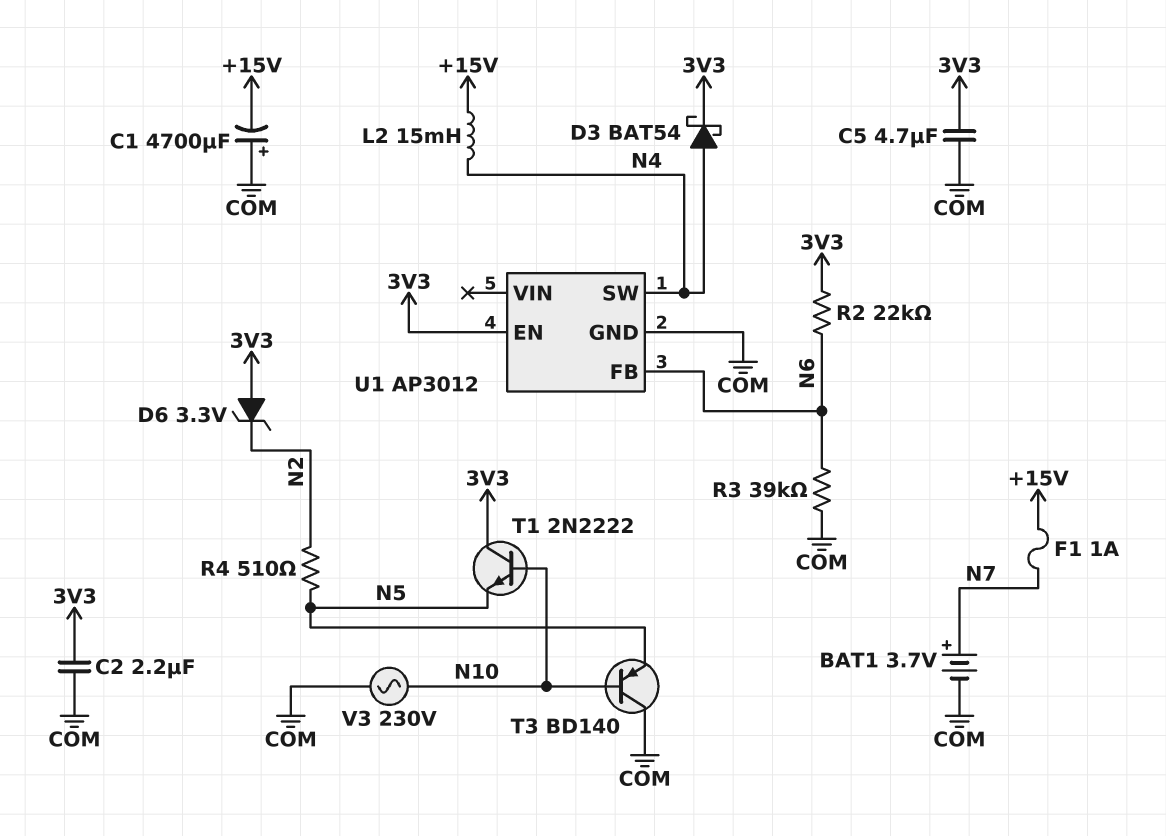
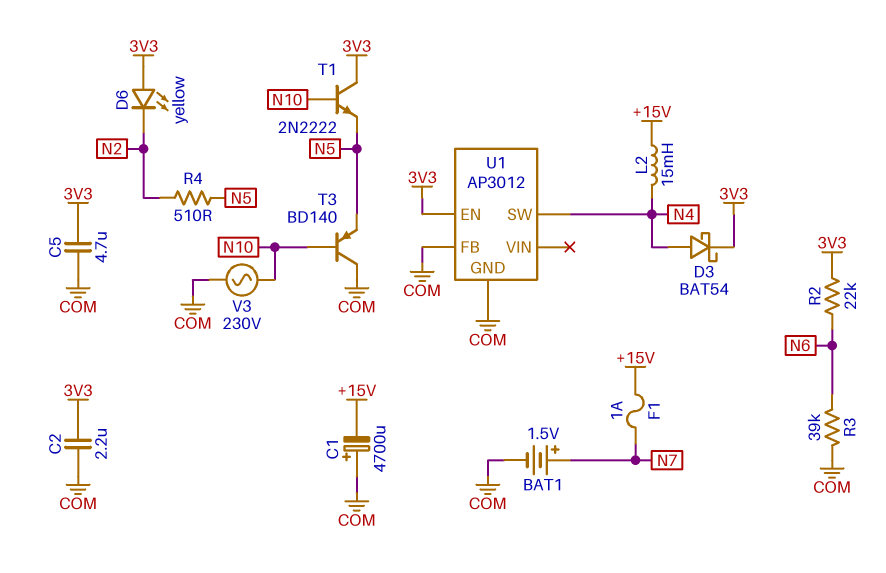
BAT1: 3.7V (plus N7, minus COM) -> 1.5V (plus N7, minus COM)
D6: zener 3.3V (A 3V3, K N2) -> LED yellow (A 3V3, K N2)
U1 pin FB: N6 -> COM

